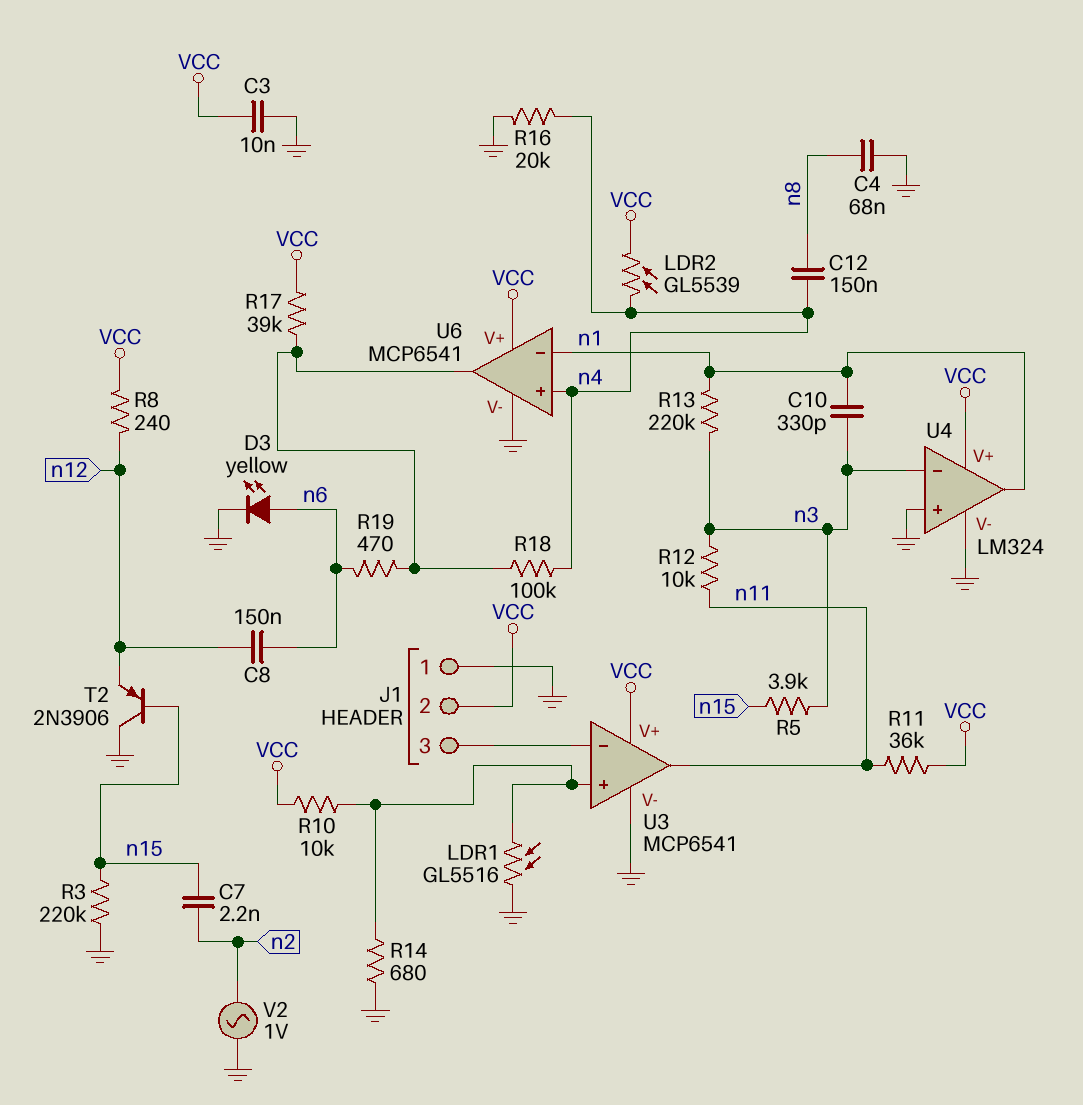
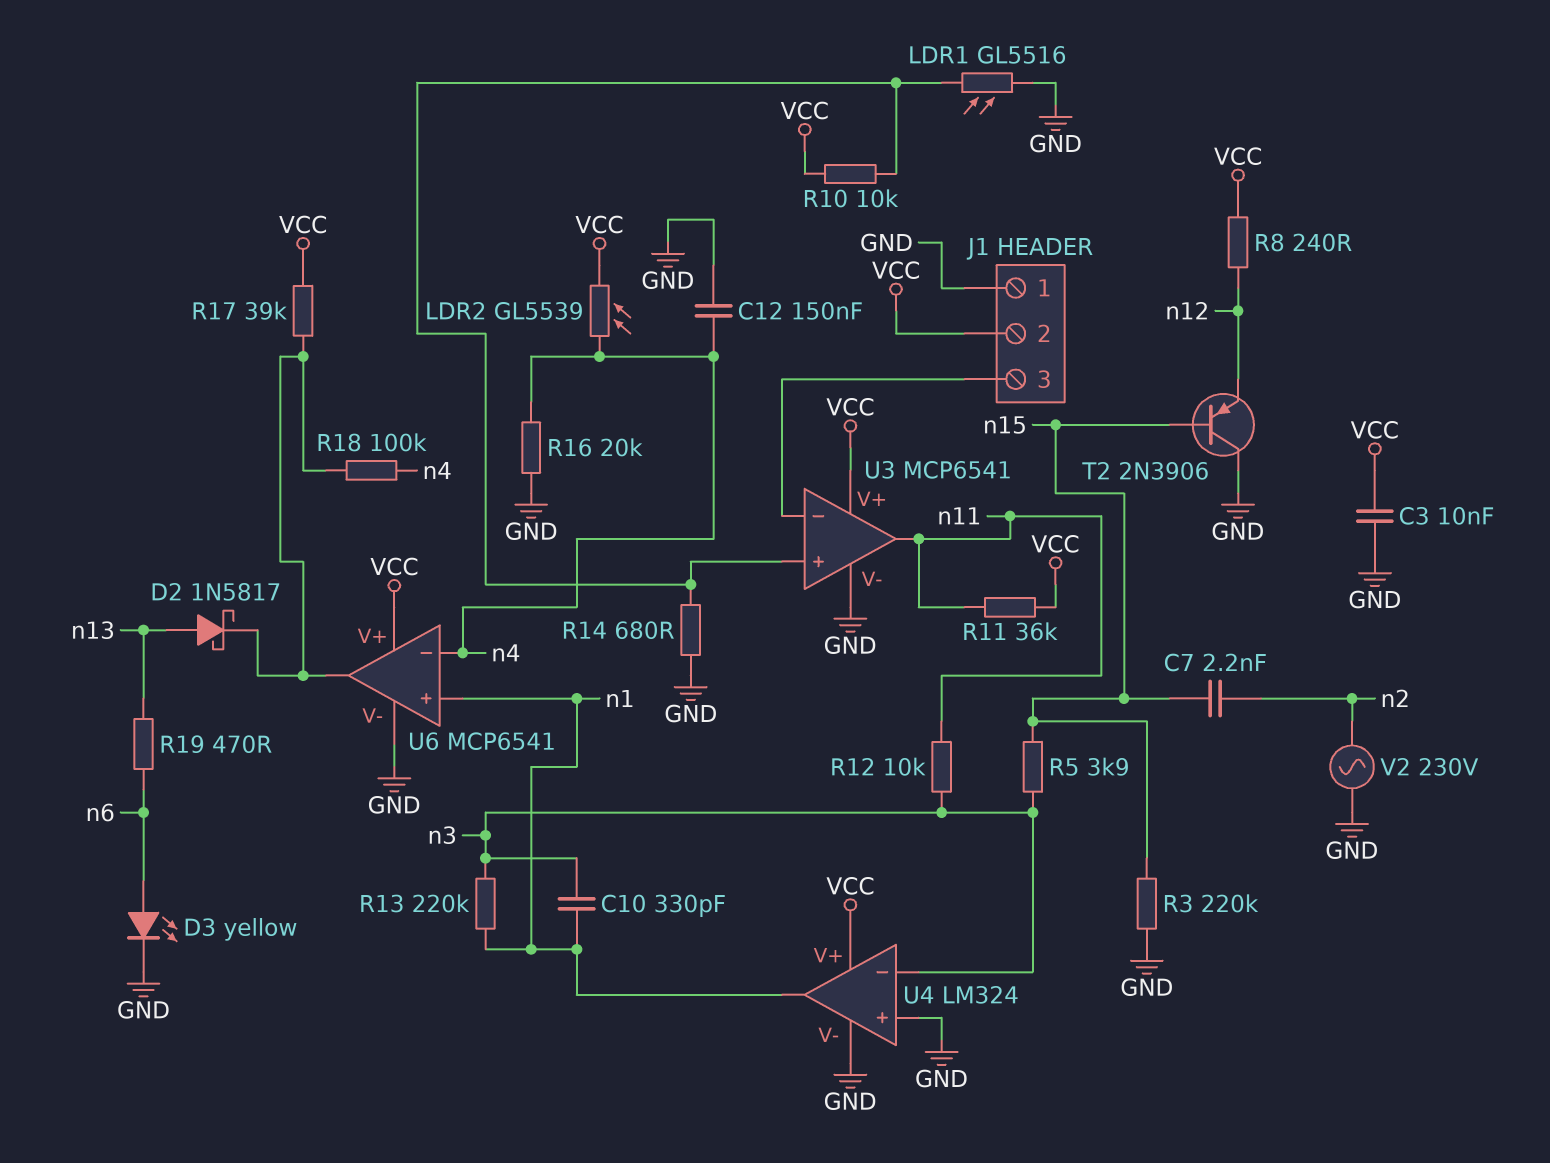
C4: 68nF (GND, n8) -> none
C8: 150nF (n6, n12) -> none
C12: 150nF (n4, n8) -> 150nF (GND, n4)
D2: none -> schottky 1N5817 (A n13, K U6/out)
R19: 470 (U6/out, n6) -> 470 (n6, n13)
U6 pin in+: n4 -> n1
U6 pin in-: n1 -> n4
V2: AC 1V (GND, n2) -> AC 230V (GND, n2)

